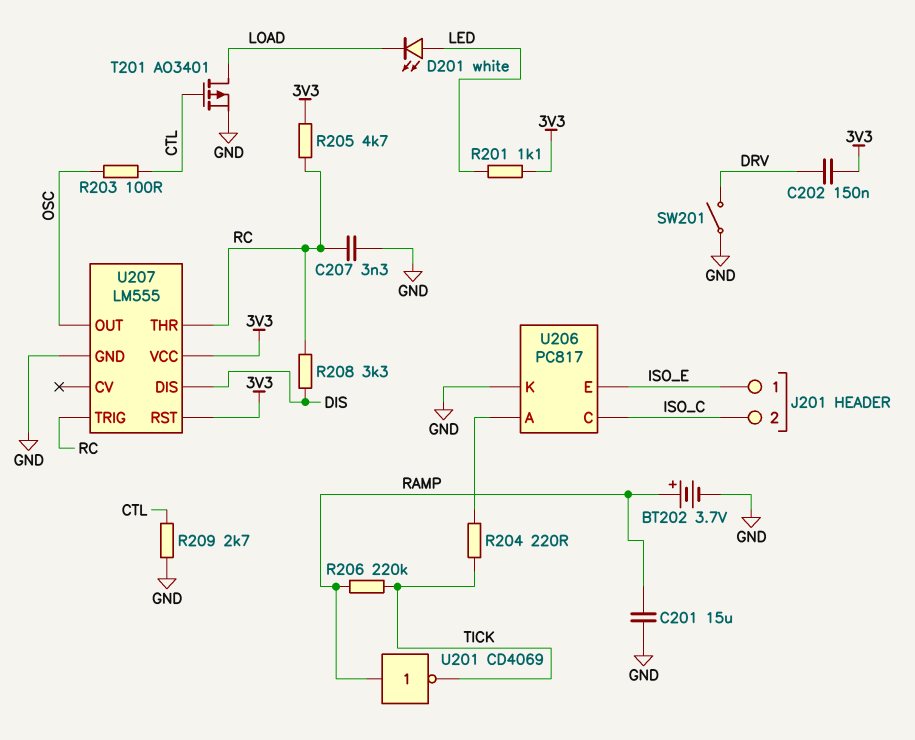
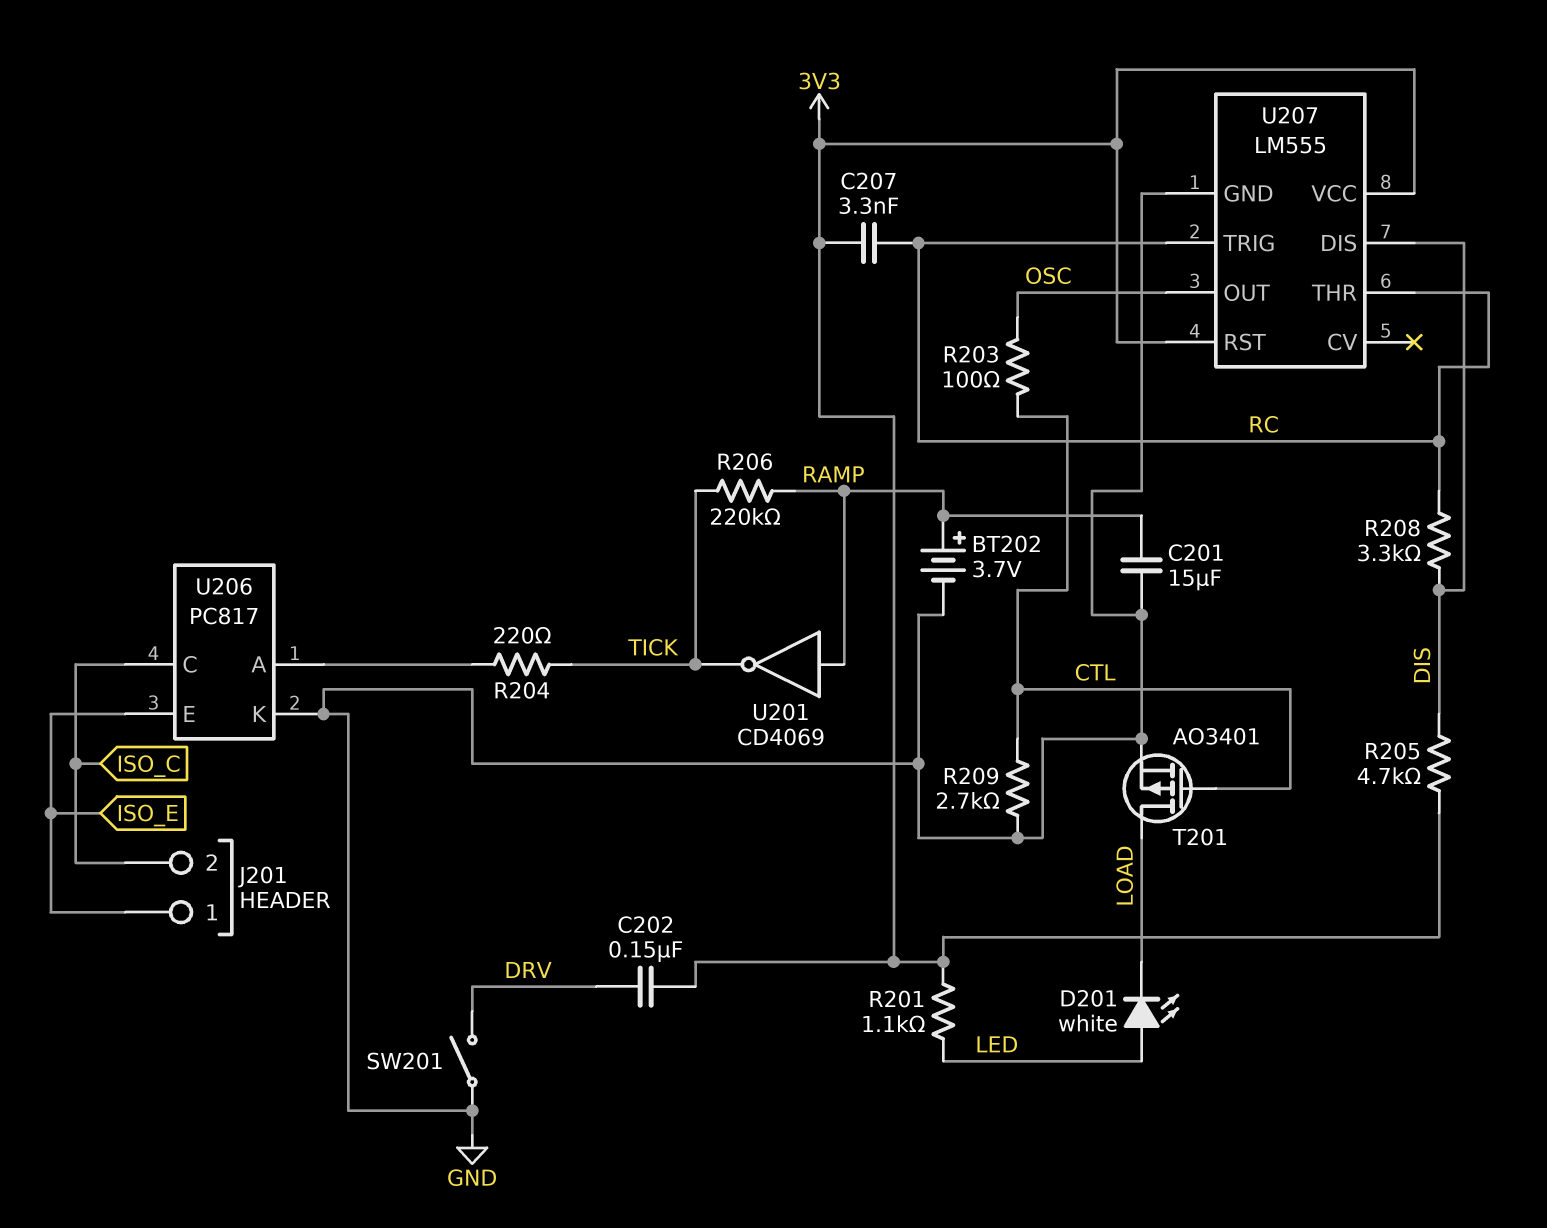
C207: 3.3nF (GND, RC) -> 3.3nF (3V3, RC)
R205: 4.7k (3V3, RC) -> 4.7k (3V3, DIS)

